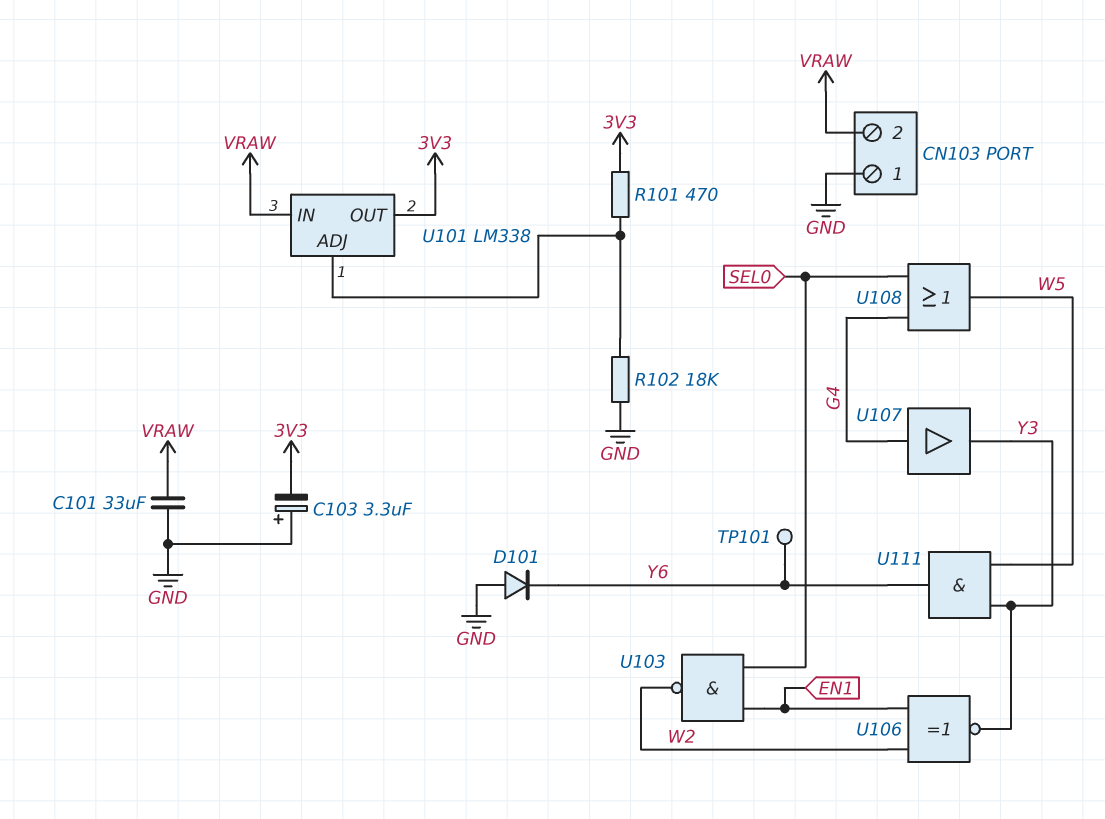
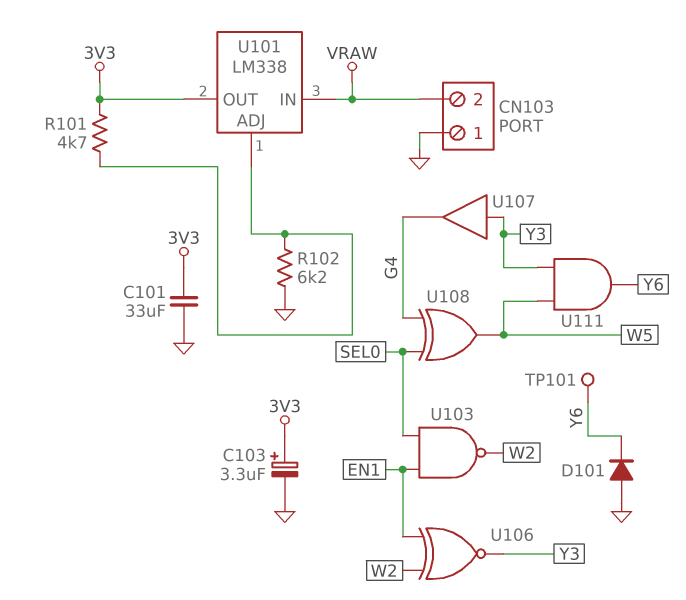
C101: 33uF (GND, VRAW) -> 33uF (3V3, GND)
C103: 3.3uF (plus GND, minus 3V3) -> 3.3uF (plus 3V3, minus GND)
R101: 470 (3V3, U101/ADJ) -> 4.7k (3V3, U101/ADJ)
R102: 18k (GND, U101/ADJ) -> 6.2k (GND, U101/ADJ)
U107: buffer (in G4, out Y3) -> buffer (in Y3, out G4)
U108: OR (in G4, in SEL0, out W5) -> XOR (in G4, in SEL0, out W5)

